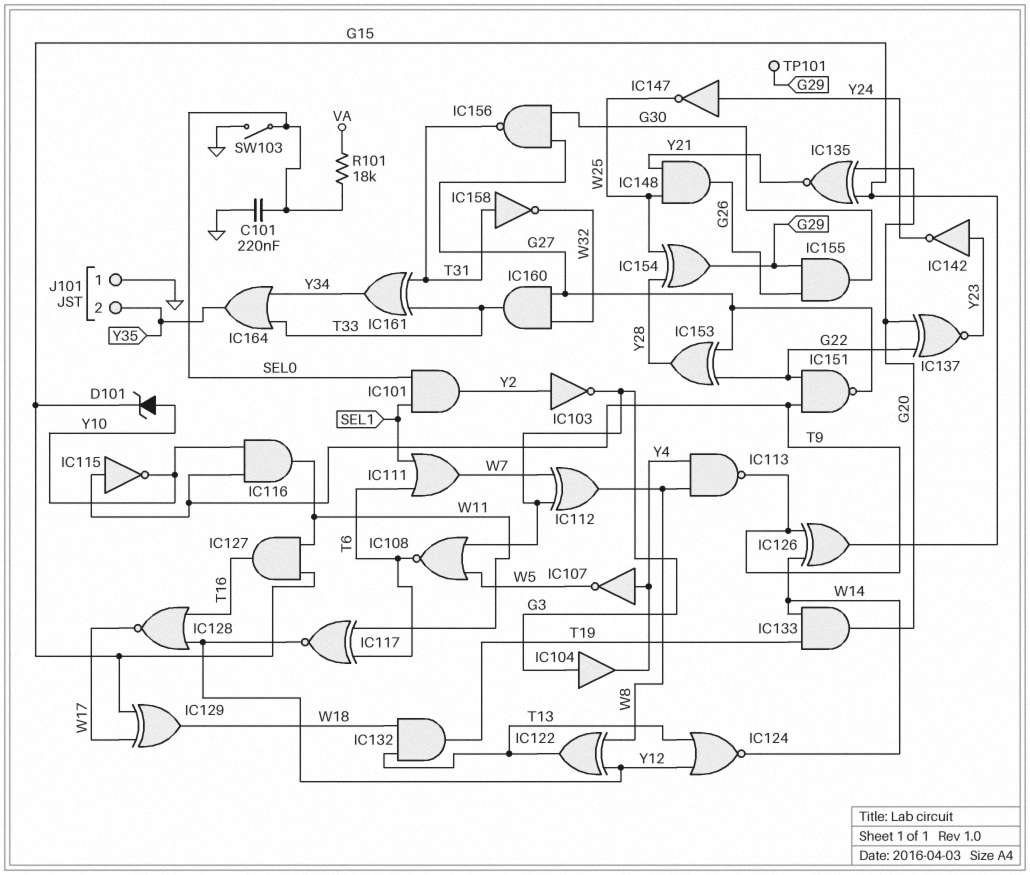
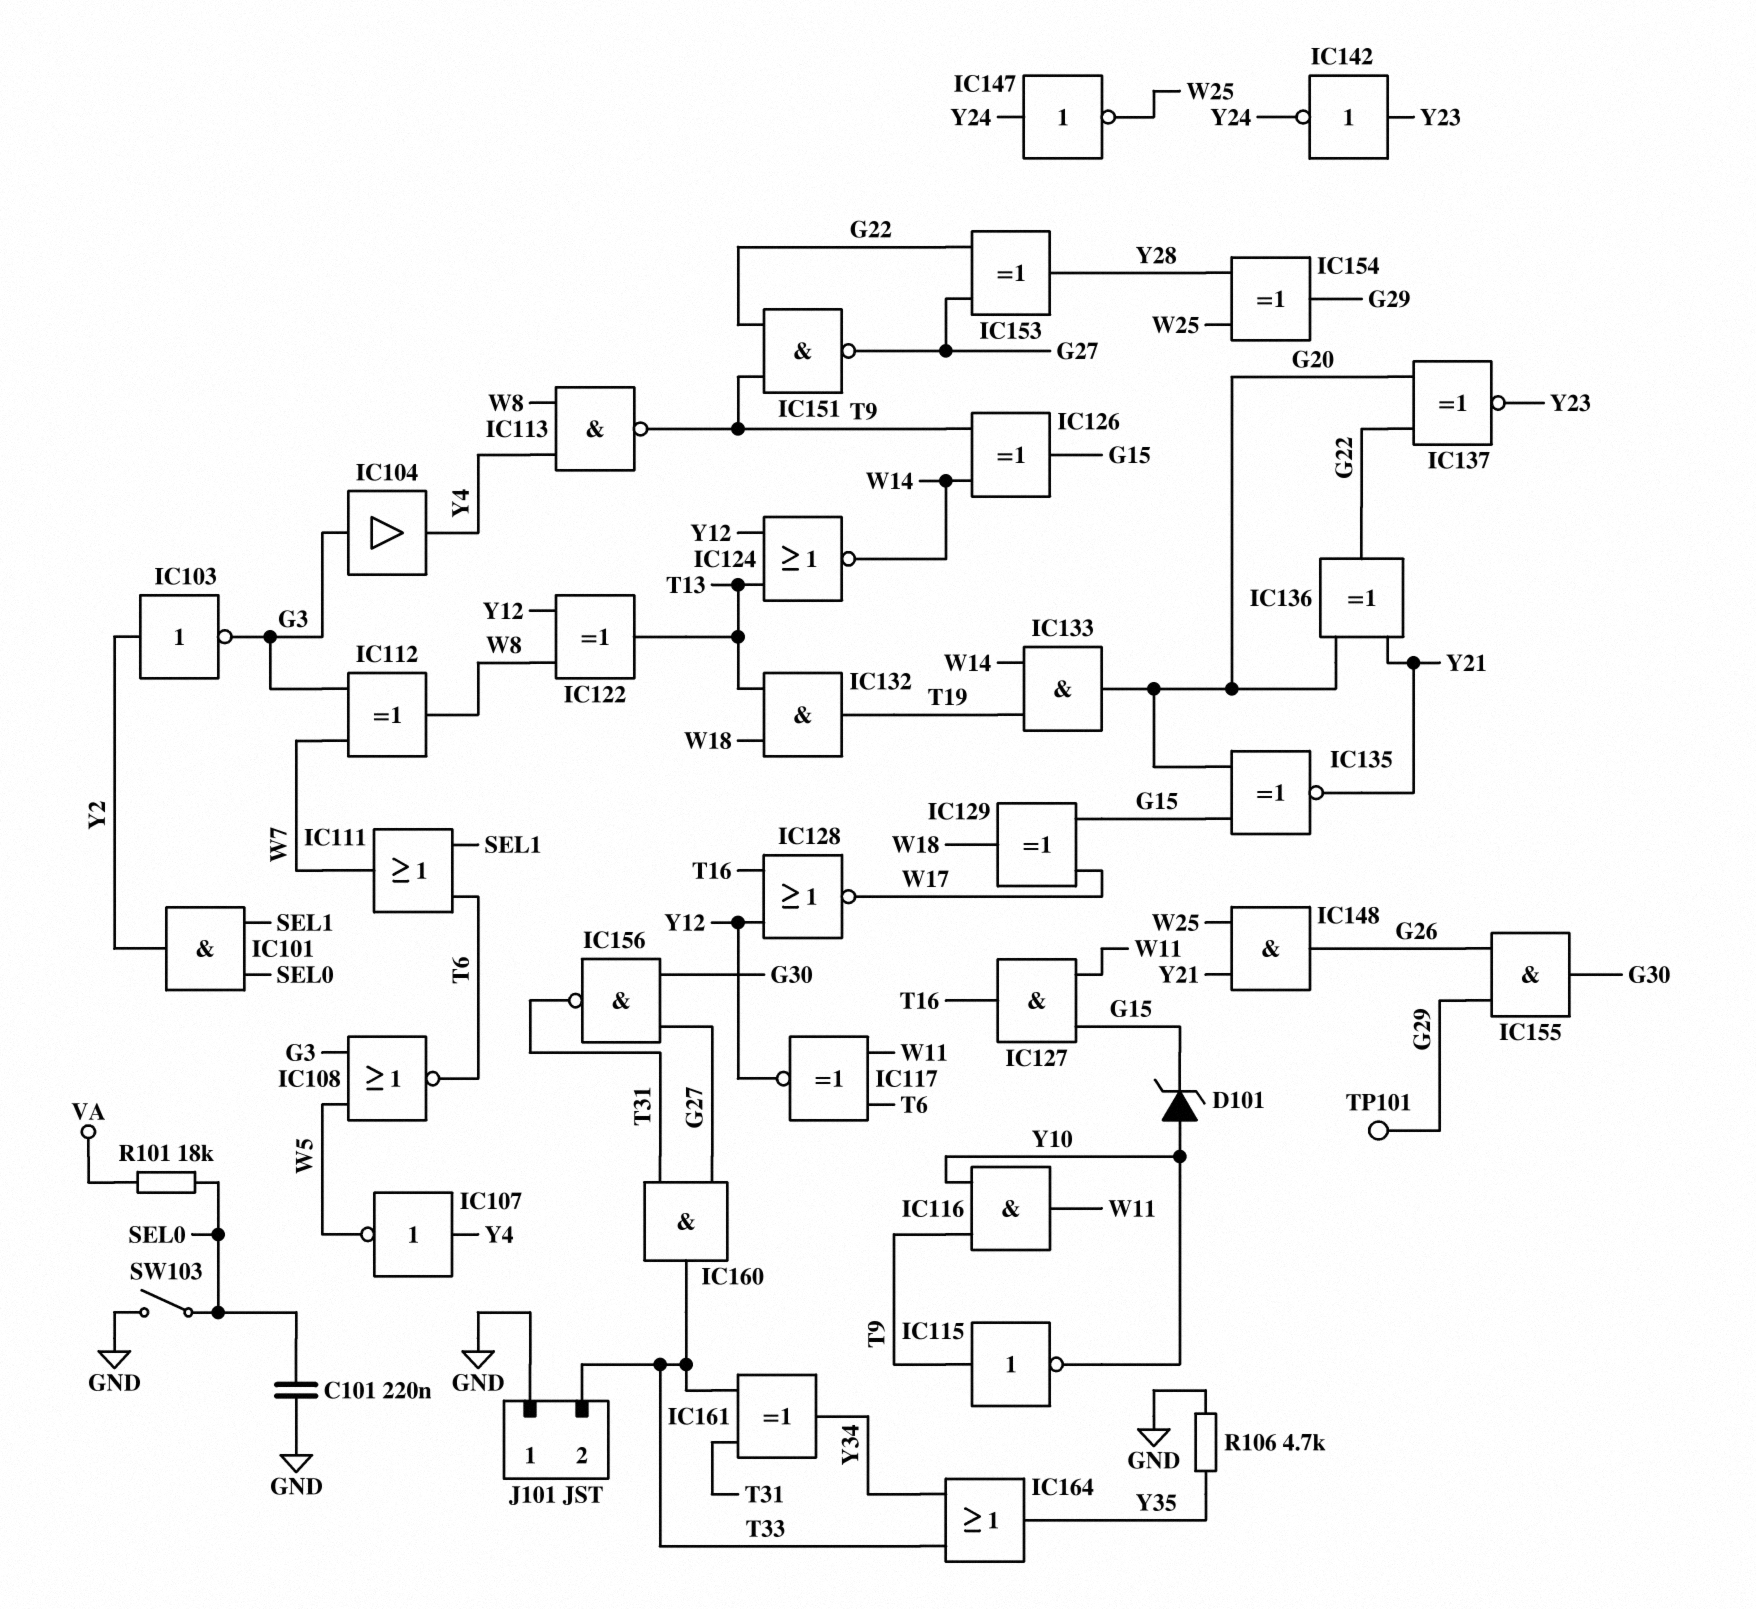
IC136: none -> XOR (in G20, in Y21, out G22)
IC158: NOT (in T31, out W32) -> none
IC160: AND (in G27, in W32, out T33) -> AND (in G27, in T31, out T33)
J101 pin 2: Y35 -> T33
R106: none -> 4.7k (GND, Y35)

